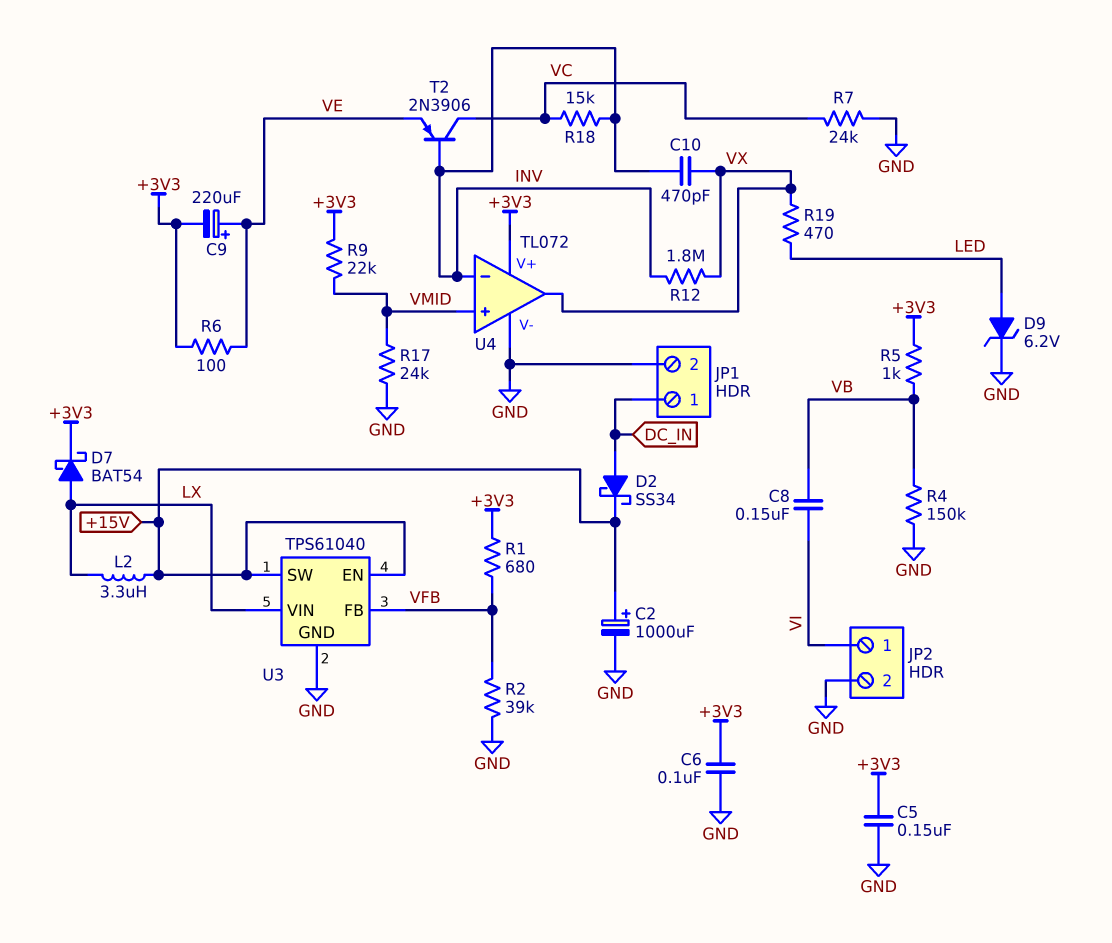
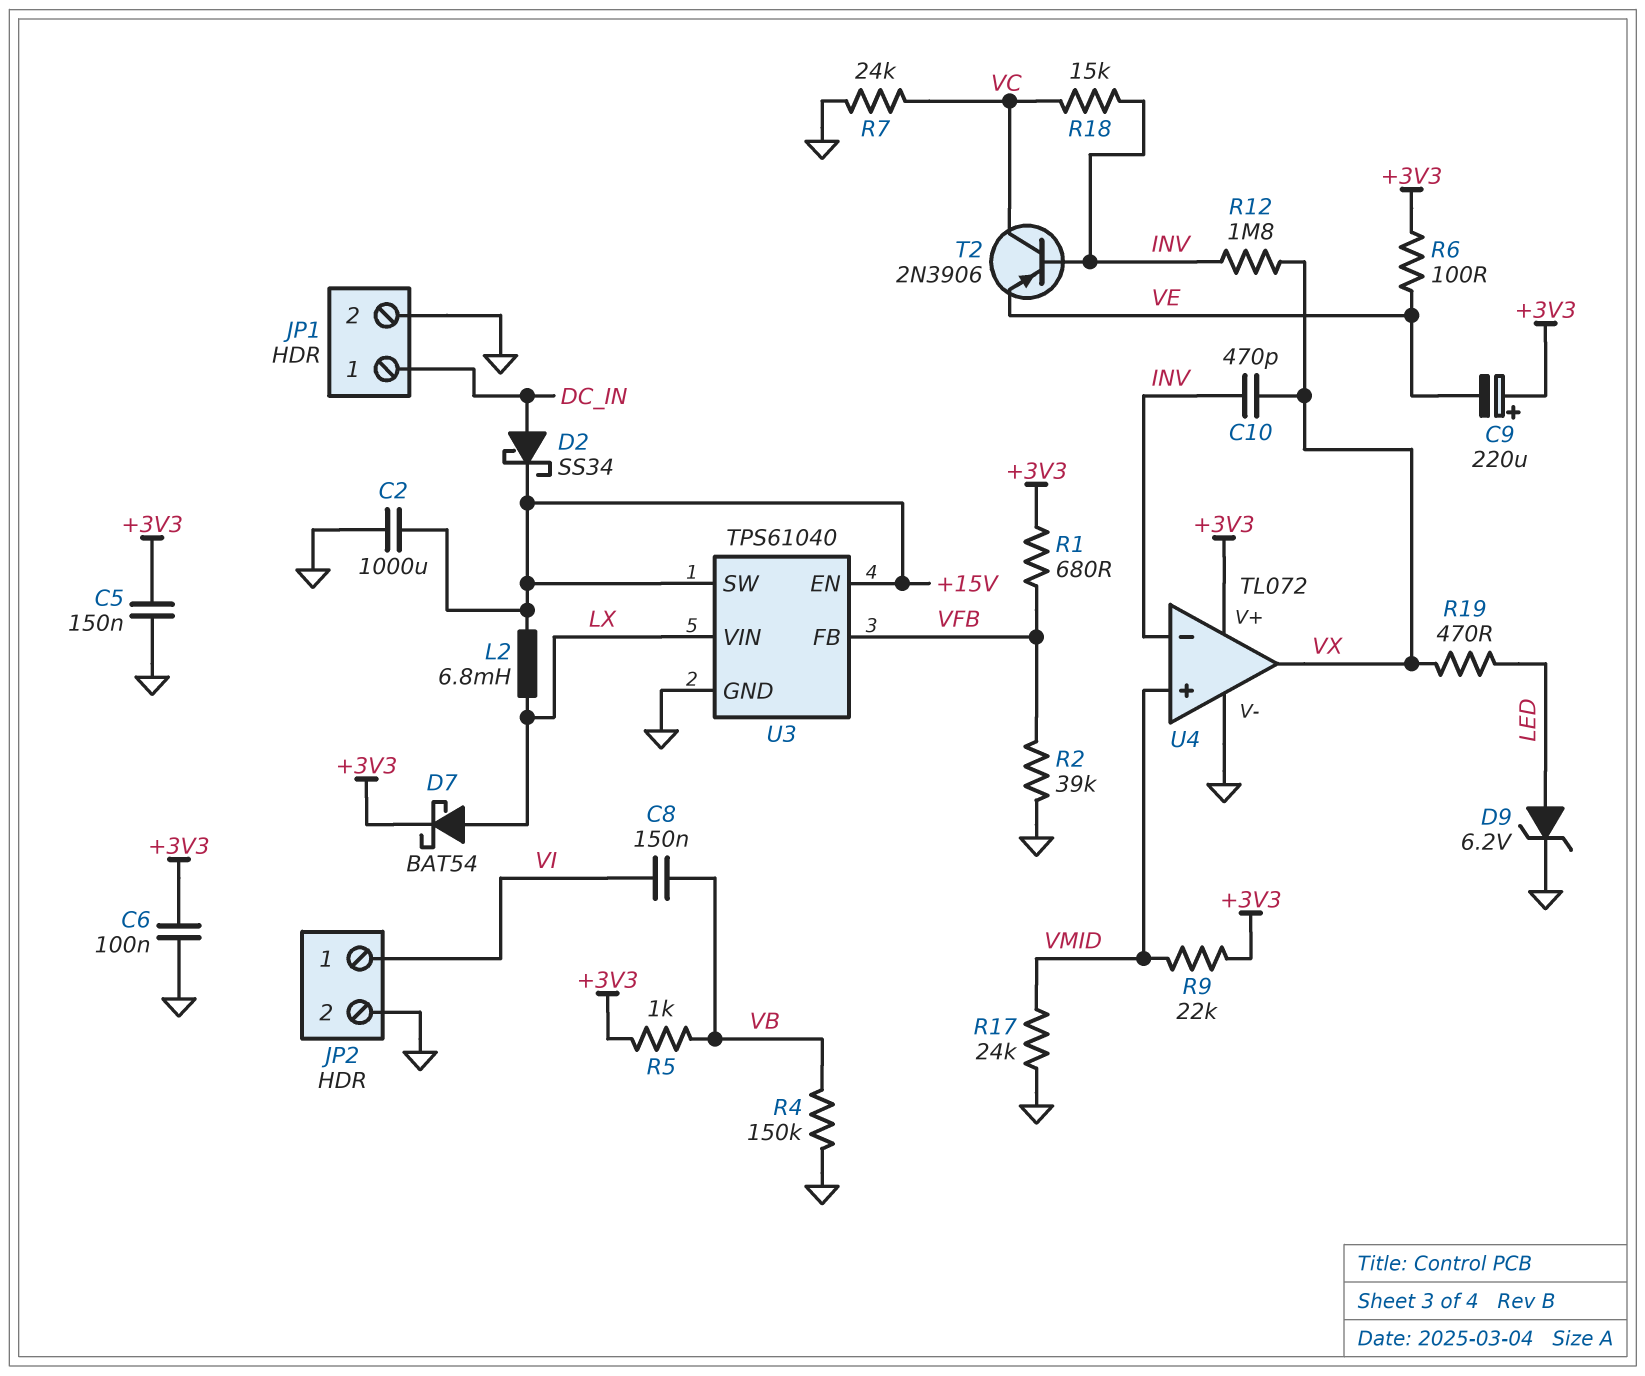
C2: 1000uF (plus +15V, minus GND) -> 1000uF (+15V, GND)
C9: 220uF (plus VE, minus +3V3) -> 220uF (plus +3V3, minus VE)
L2: 3.3uH (+15V, LX) -> 6.8mH (+15V, LX)

